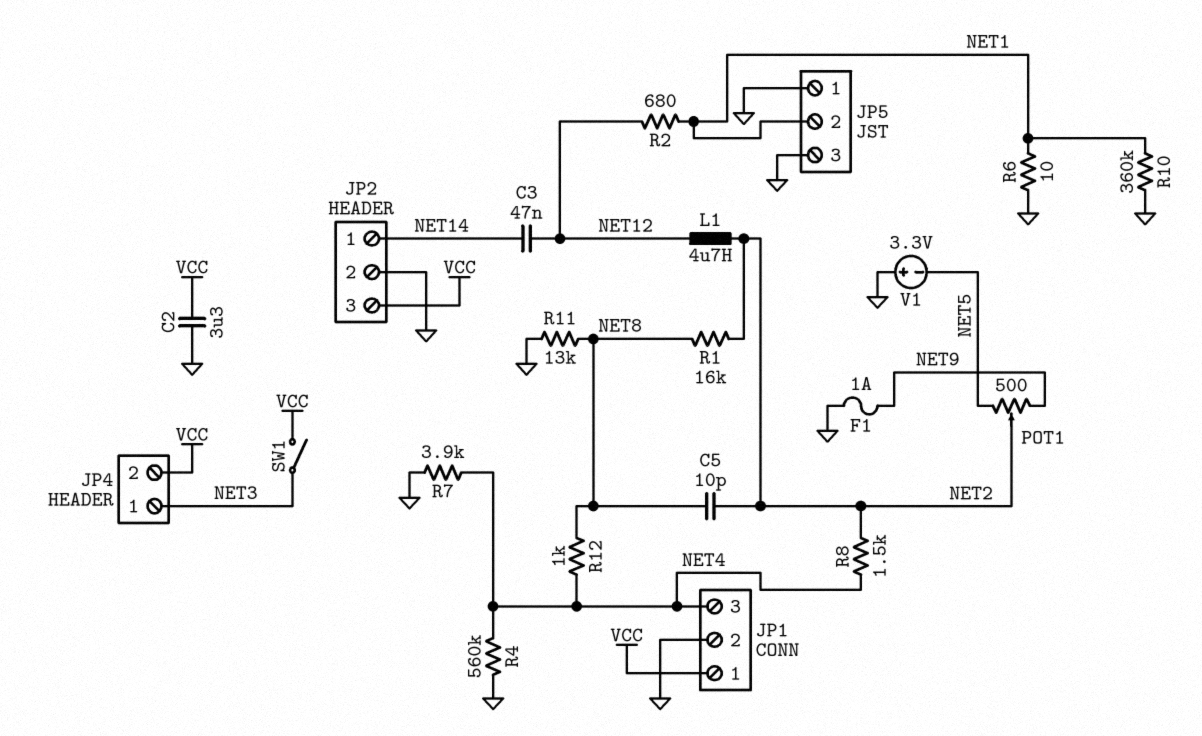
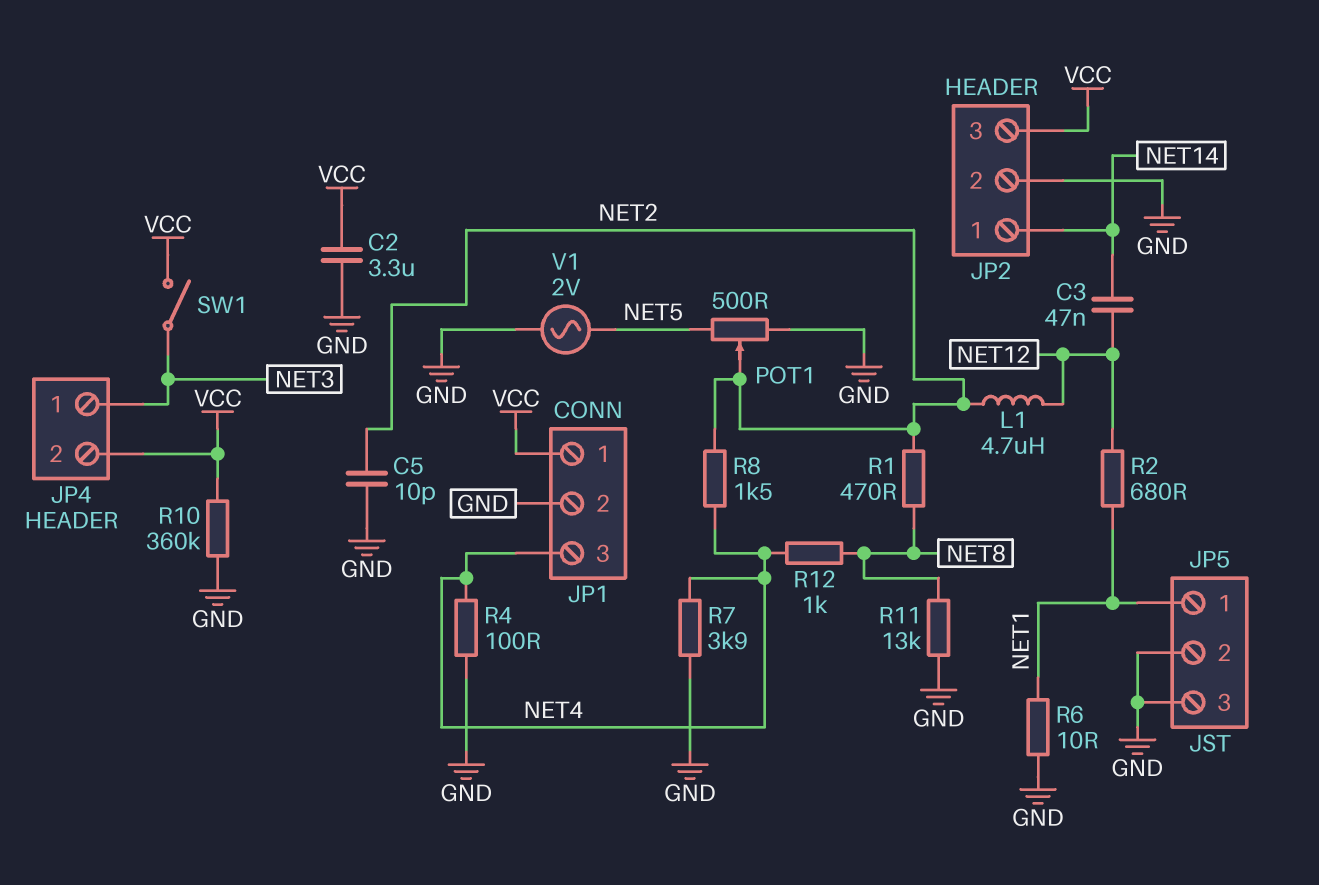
C5: 10pF (NET2, NET8) -> 10pF (GND, NET2)
F1: 1A (GND, NET9) -> none
JP5 pin 1: GND -> NET1
JP5 pin 2: NET1 -> GND
POT1: 500 (NET5, NET9, wiper NET2) -> 500 (GND, NET5, wiper NET2)
R1: 16k (NET2, NET8) -> 470 (NET2, NET8)
R4: 560k (GND, NET4) -> 100 (GND, NET4)
R10: 360k (GND, NET1) -> 360k (GND, VCC)
V1: 3.3V (plus GND, minus NET5) -> AC 2V (GND, NET5)

